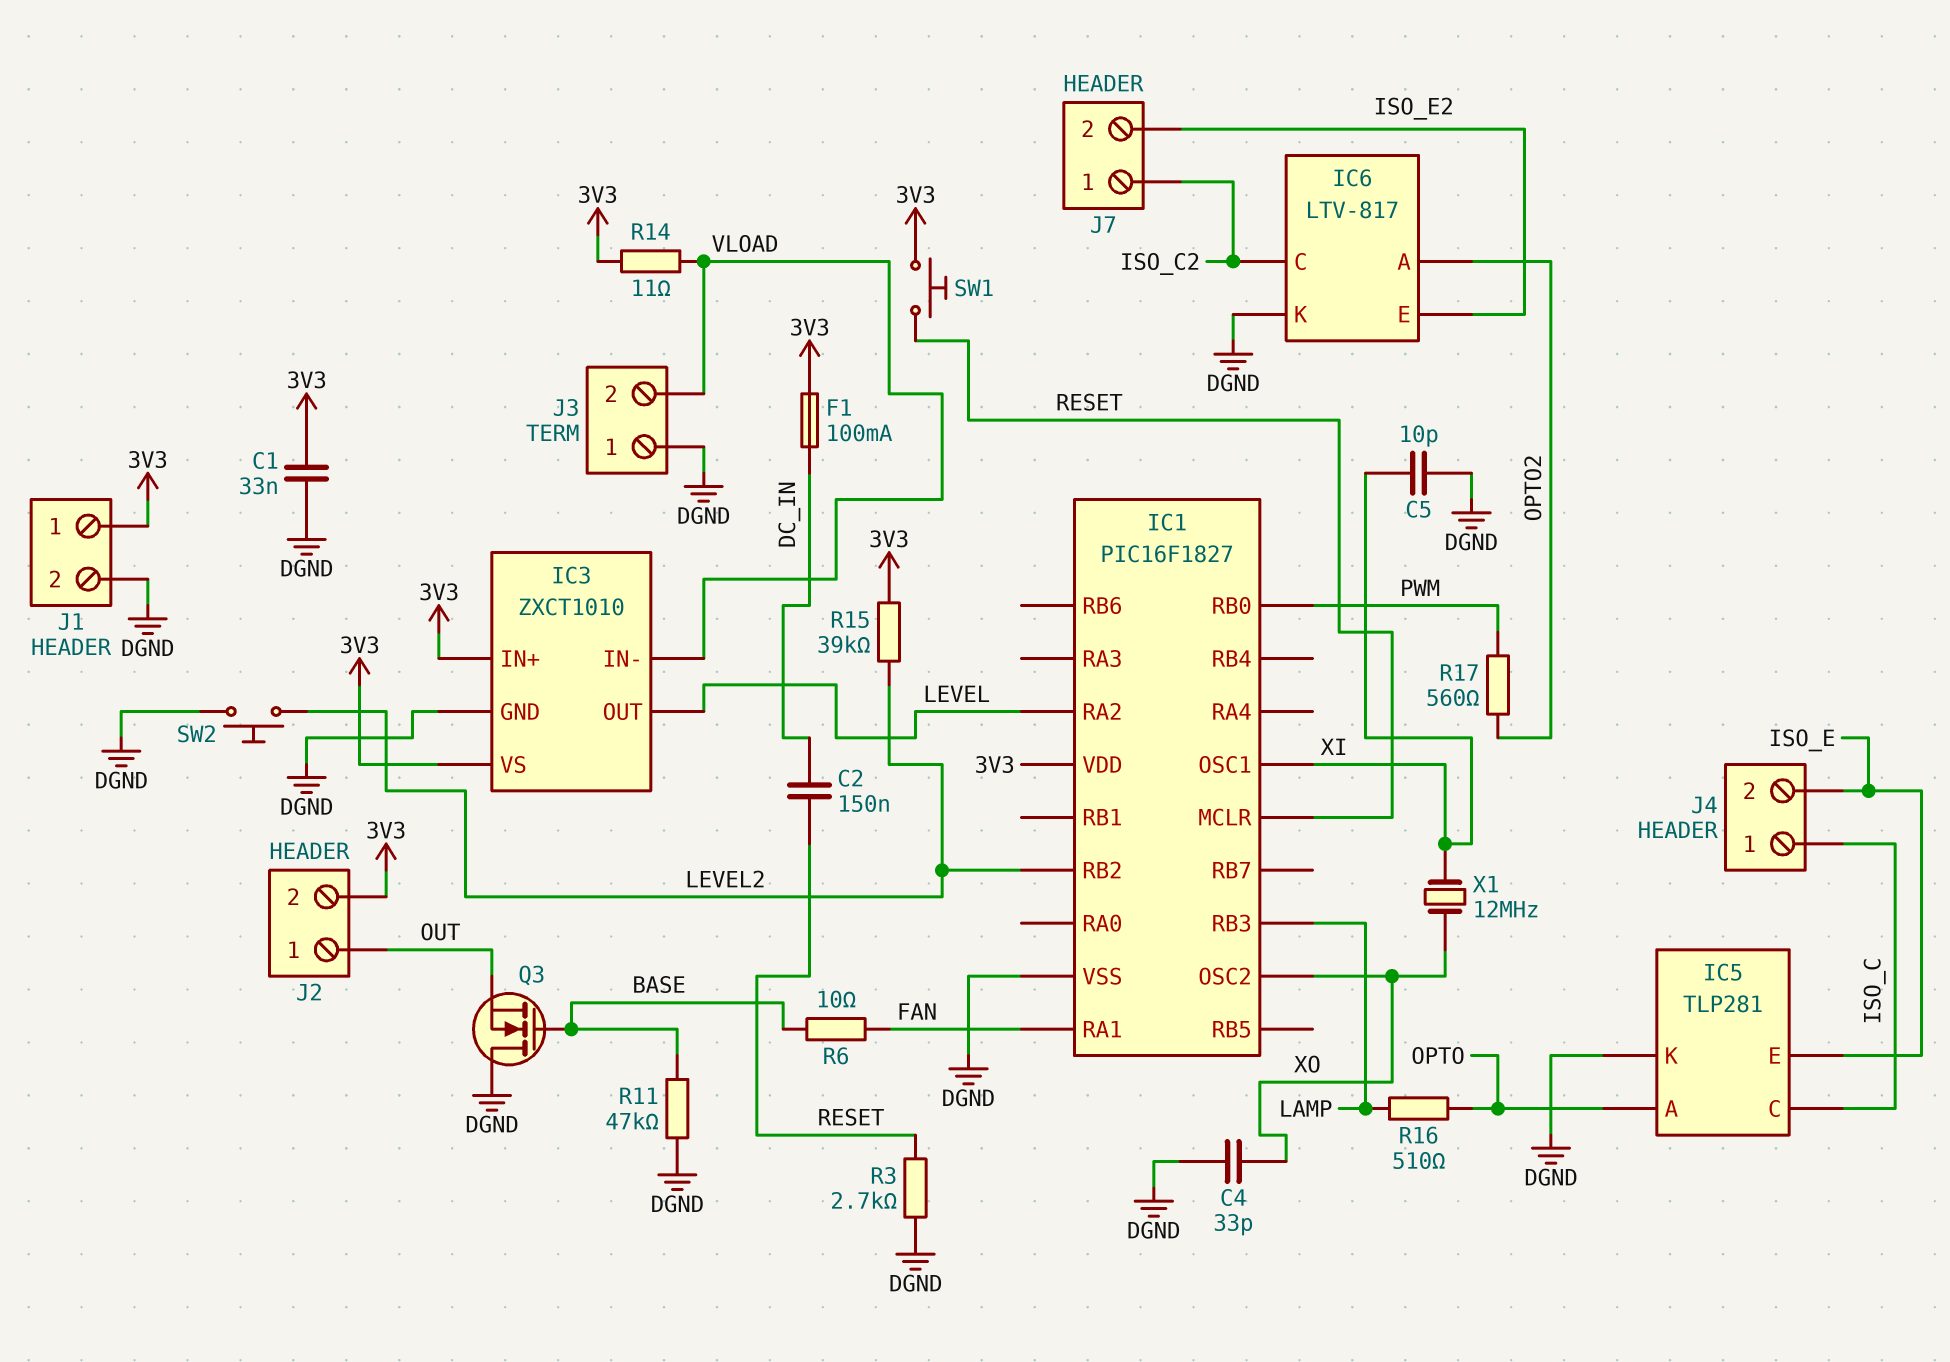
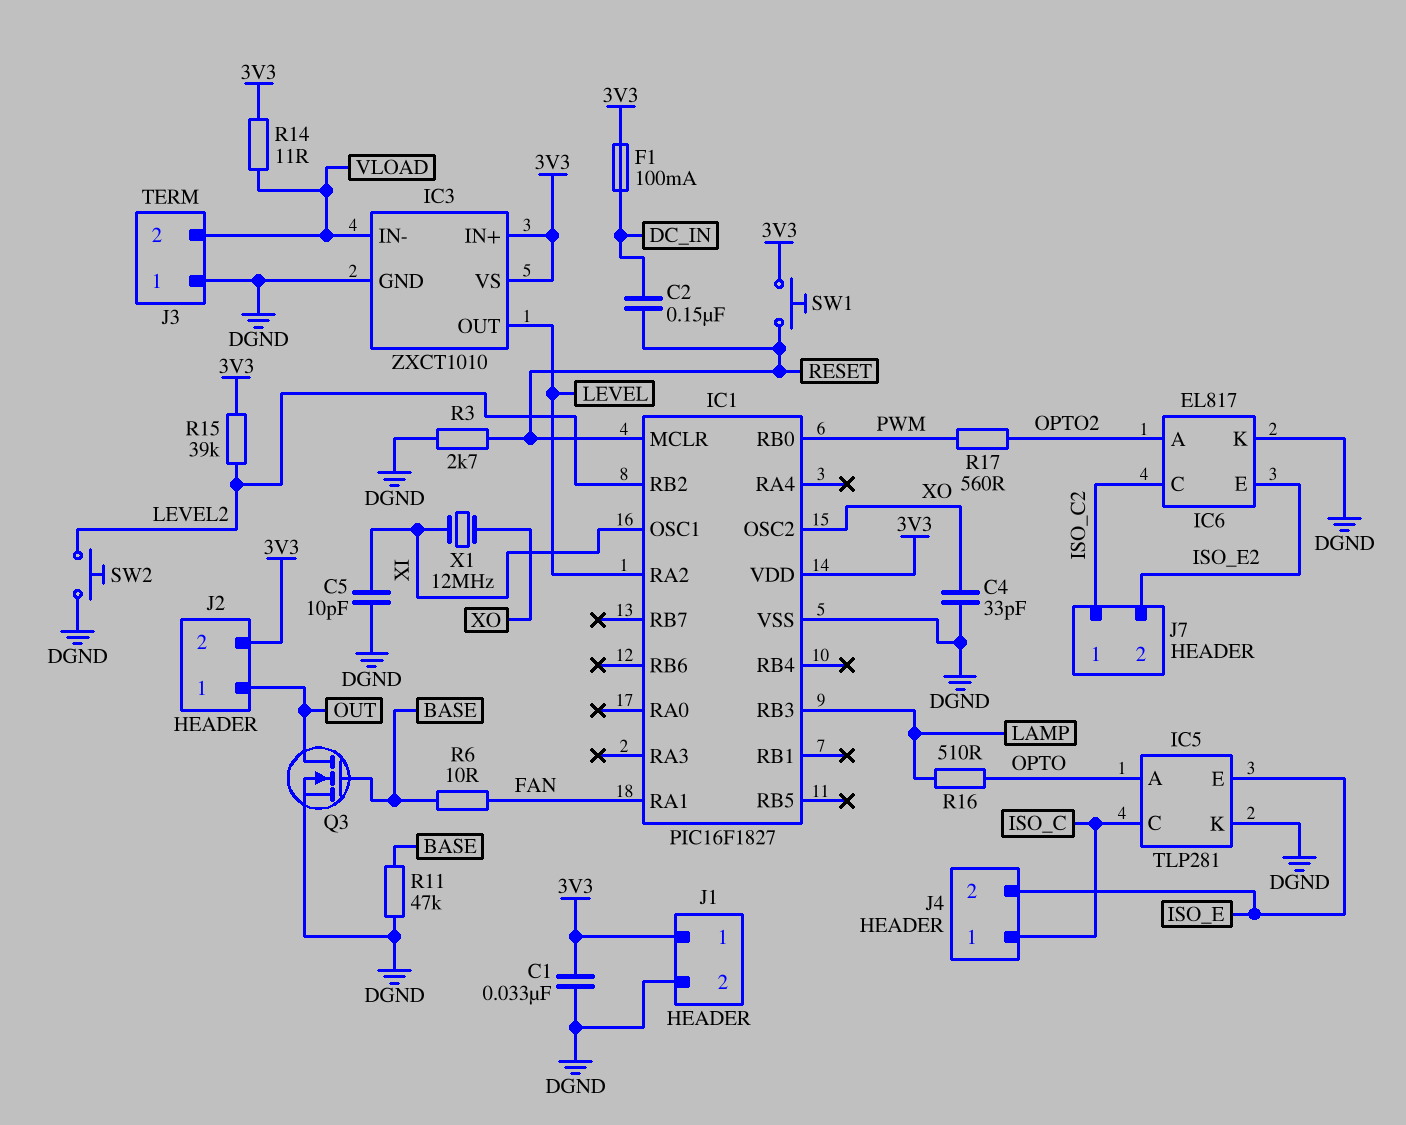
IC6: LTV-817 -> EL817
Q3: NMOS (G BASE, D DGND, S OUT) -> NMOS (G BASE, D OUT, S DGND)

